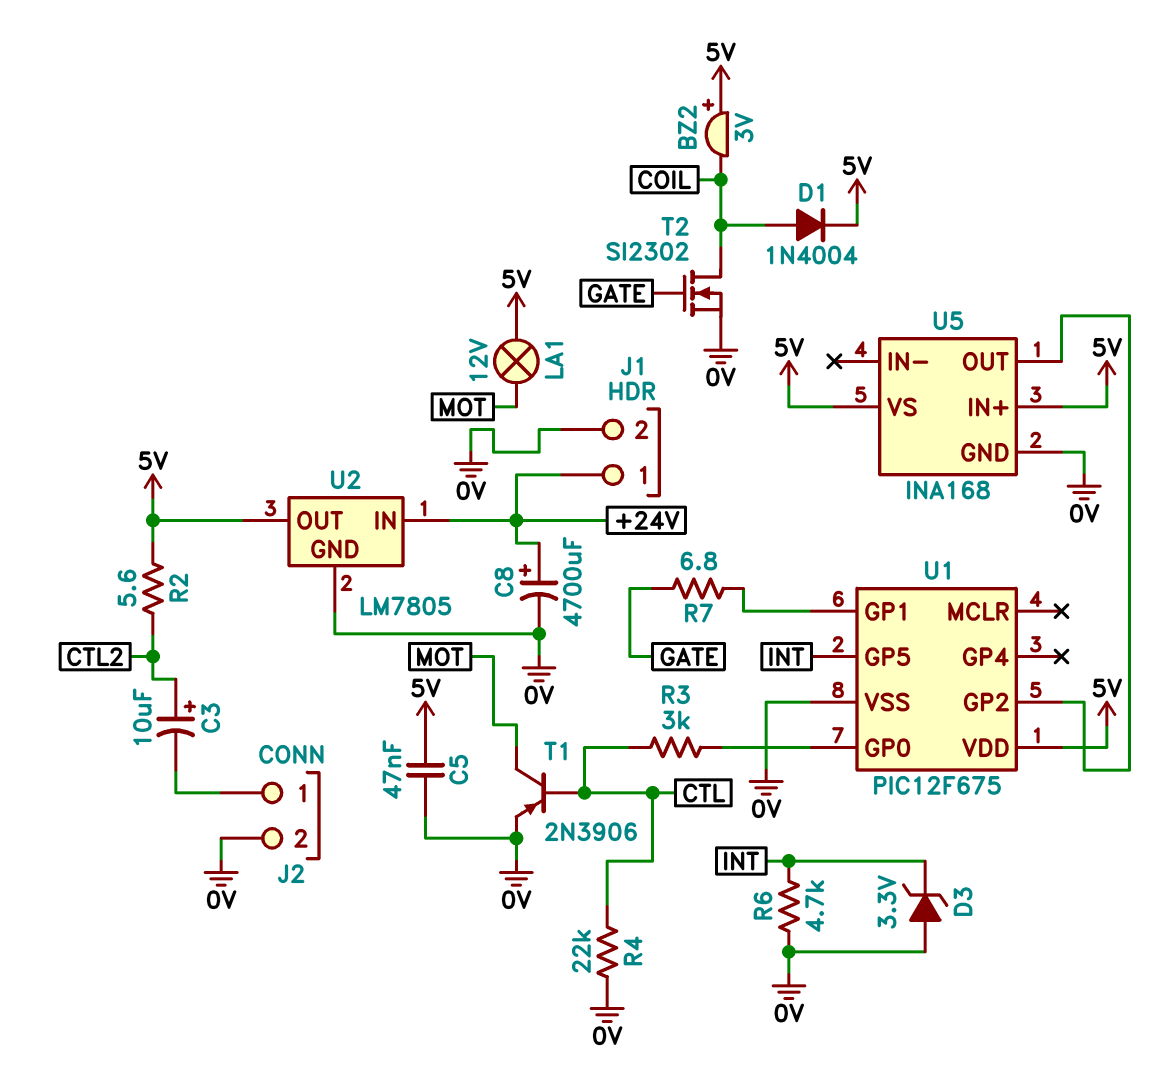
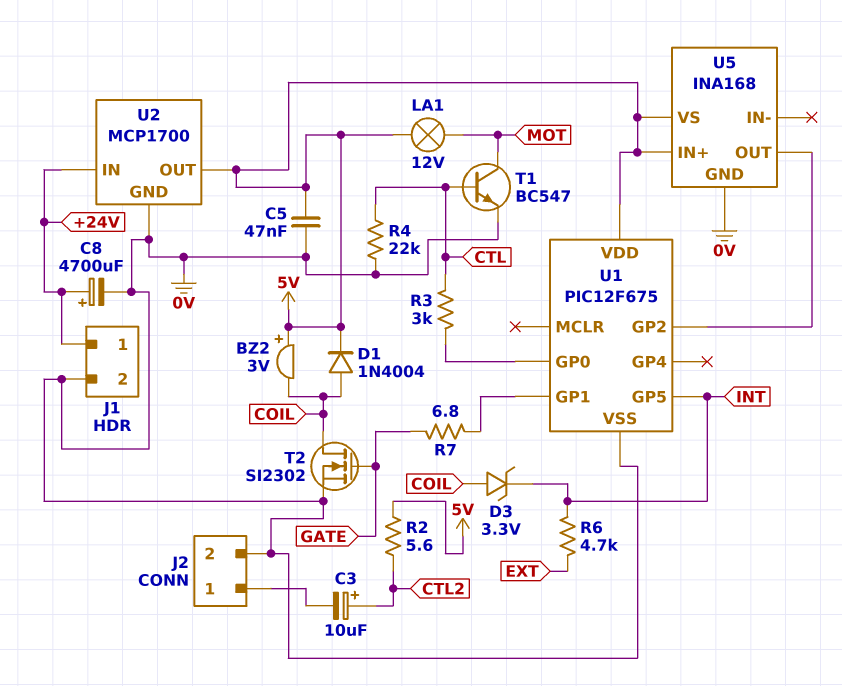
D3: zener 3.3V (A 0V, K INT) -> zener 3.3V (A COIL, K INT)
R6: 4.7k (0V, INT) -> 4.7k (EXT, INT)
T1: PNP 2N3906 (B CTL, C MOT, E 0V) -> NPN BC547 (B CTL, C MOT, E 0V)
U2: LM7805 -> MCP1700

